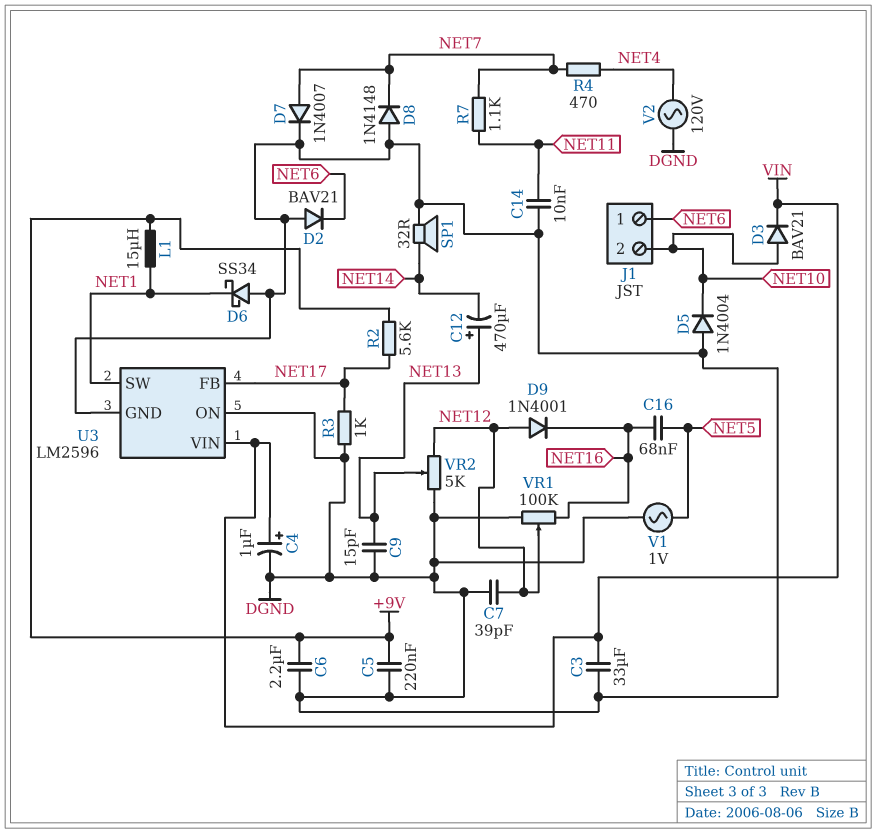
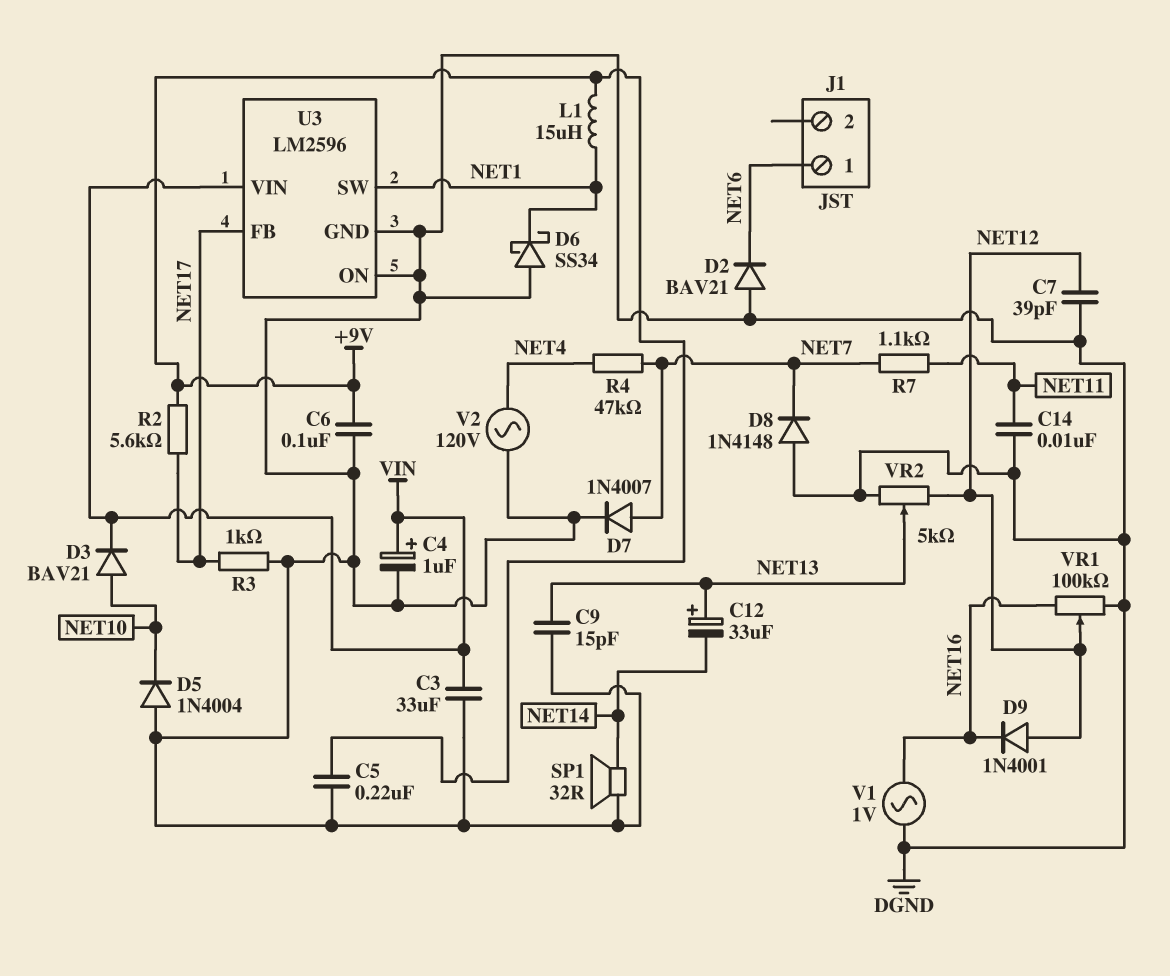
C6: 2.2uF (+9V, DGND) -> 100nF (+9V, DGND)
C12: 470uF (plus NET13, minus NET14) -> 33uF (plus NET13, minus NET14)
C16: 68nF (NET5, NET16) -> none
J1 pin 2: NET10 -> none
R4: 470 (NET4, NET7) -> 47k (NET4, NET7)
V1: AC 1V (DGND, NET5) -> AC 1V (DGND, NET16)

